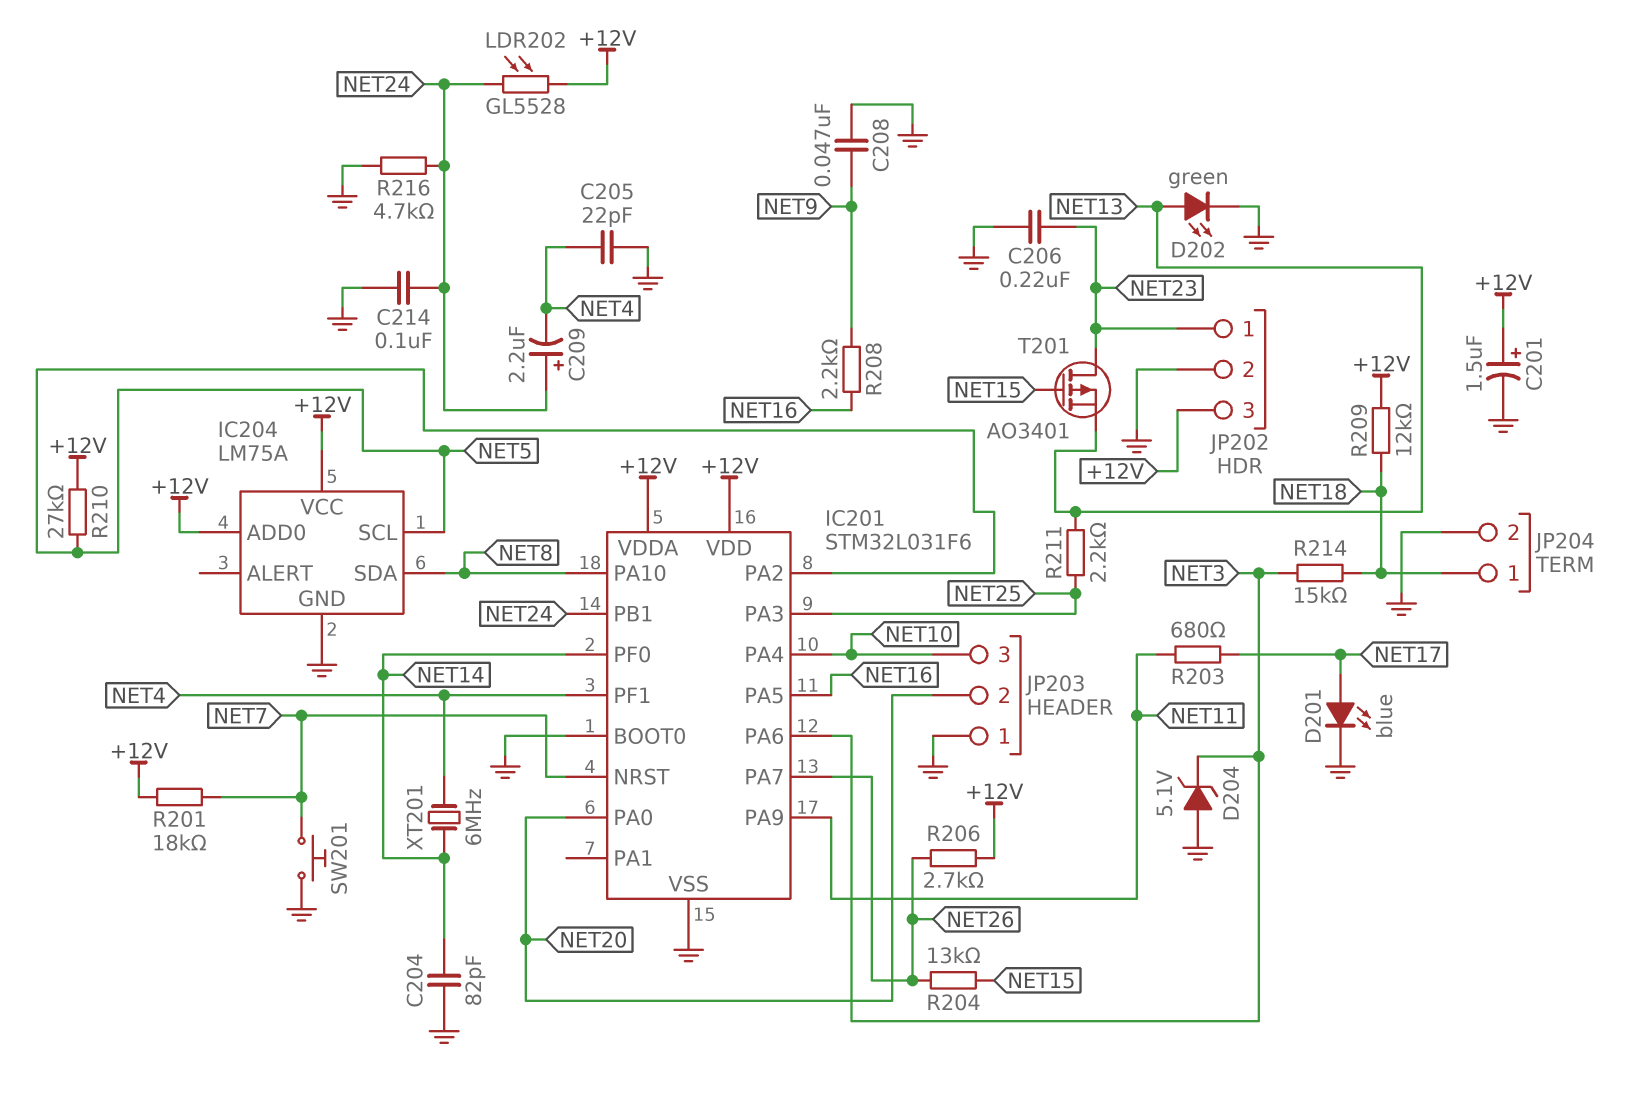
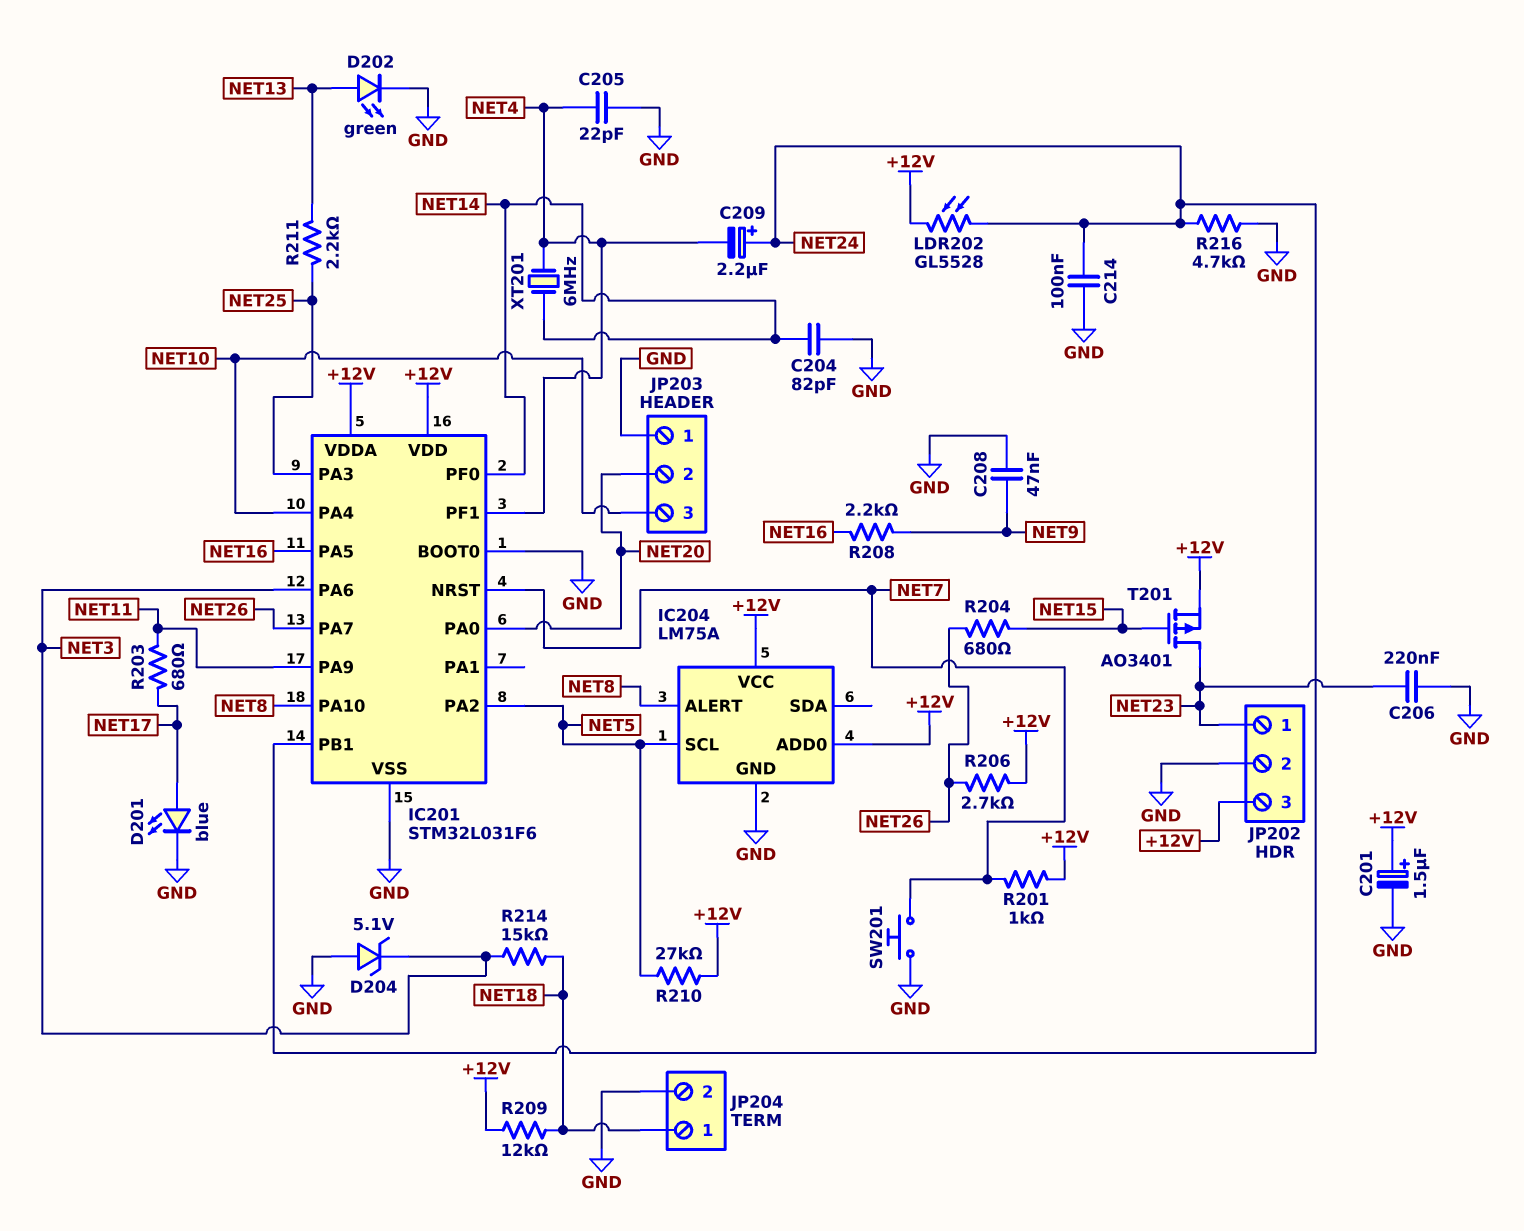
IC204 pin ALERT: none -> NET8
IC204 pin SDA: NET8 -> none
R201: 18k (+12V, NET7) -> 1k (+12V, NET7)
R204: 13k (NET15, NET26) -> 680 (NET15, NET26)
T201: PMOS AO3401 (G NET15, D NET23, S NET13) -> PMOS AO3401 (G NET15, D NET23, S +12V)

